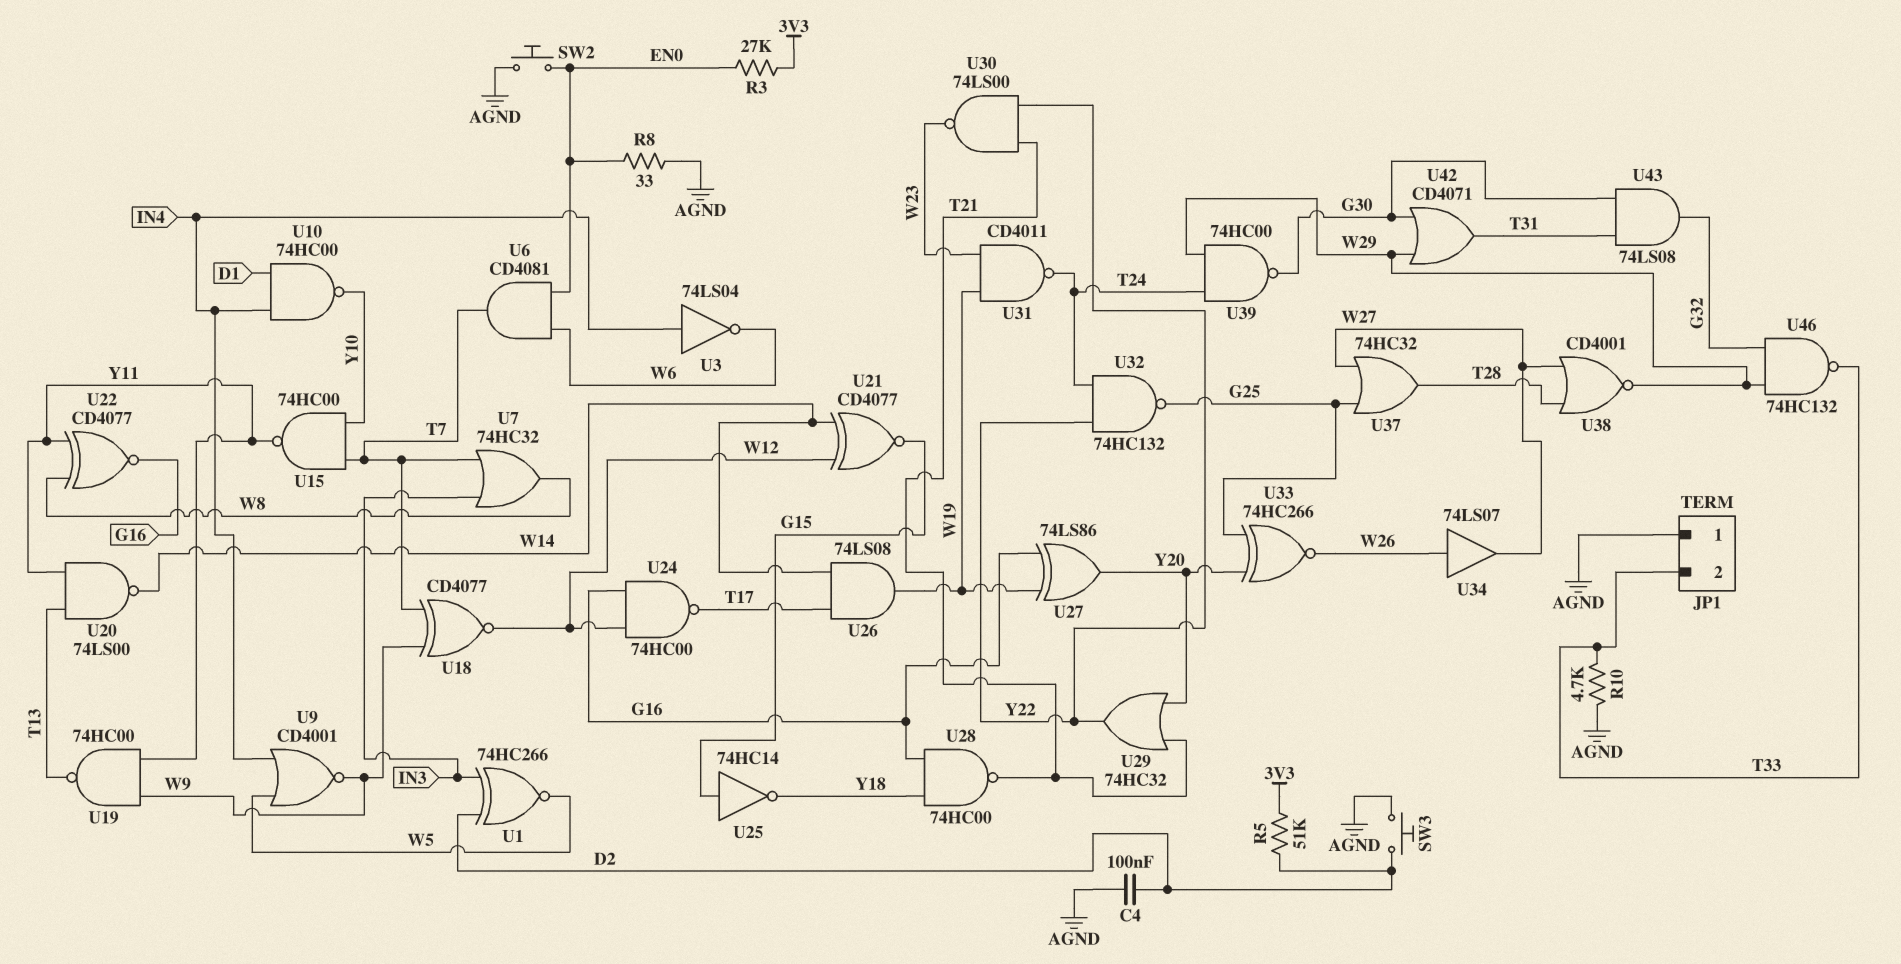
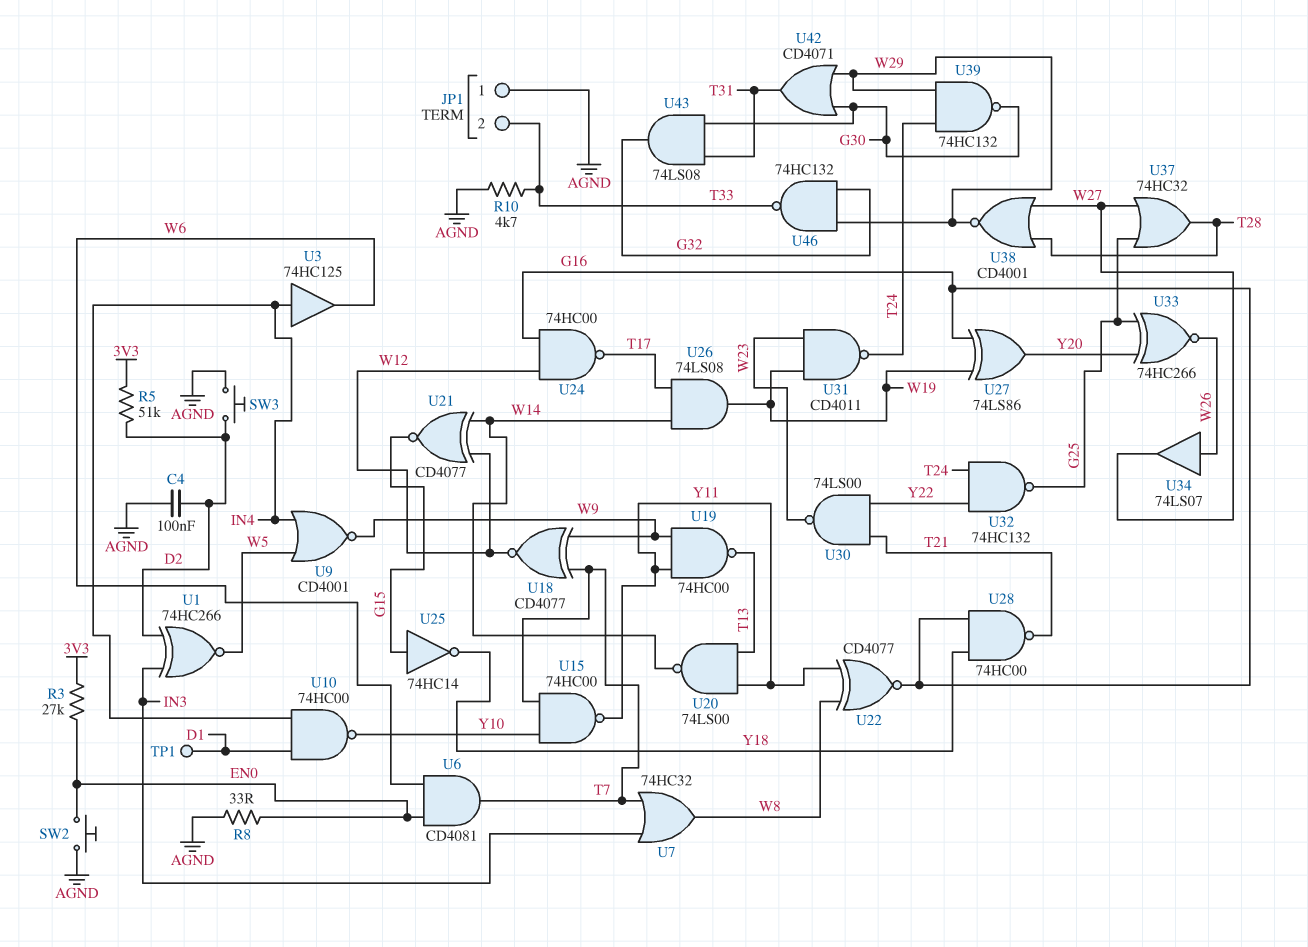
TP1: none -> test point (D1)
U3: NOT 74LS04 (in IN4, out W6) -> buffer 74HC125 (in IN4, out W6)
U29: OR 74HC32 (in T21, in Y20, out Y22) -> none
U39: NAND 74HC00 (in T24, in W29, out G30) -> NAND 74HC132 (in T24, in W29, out G30)

